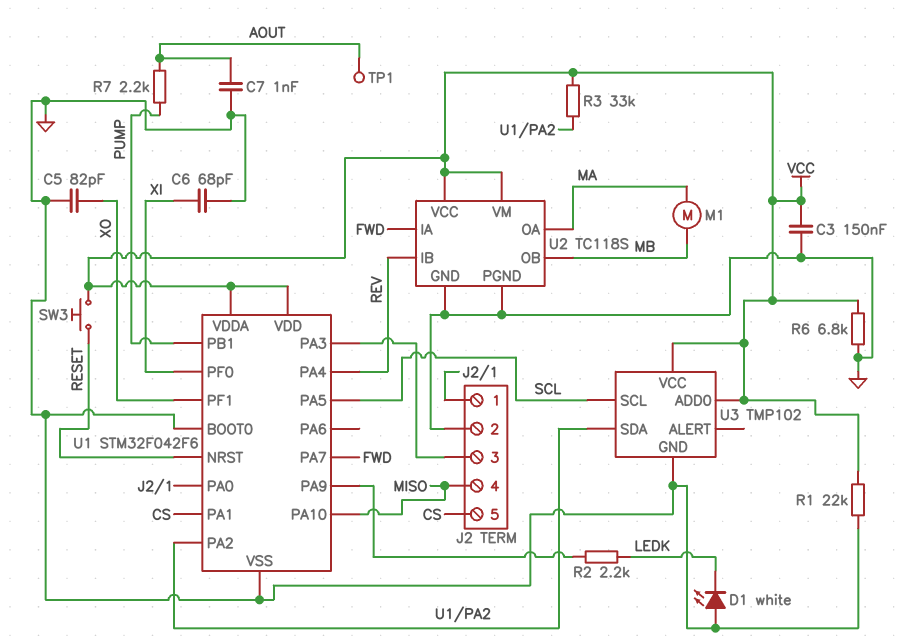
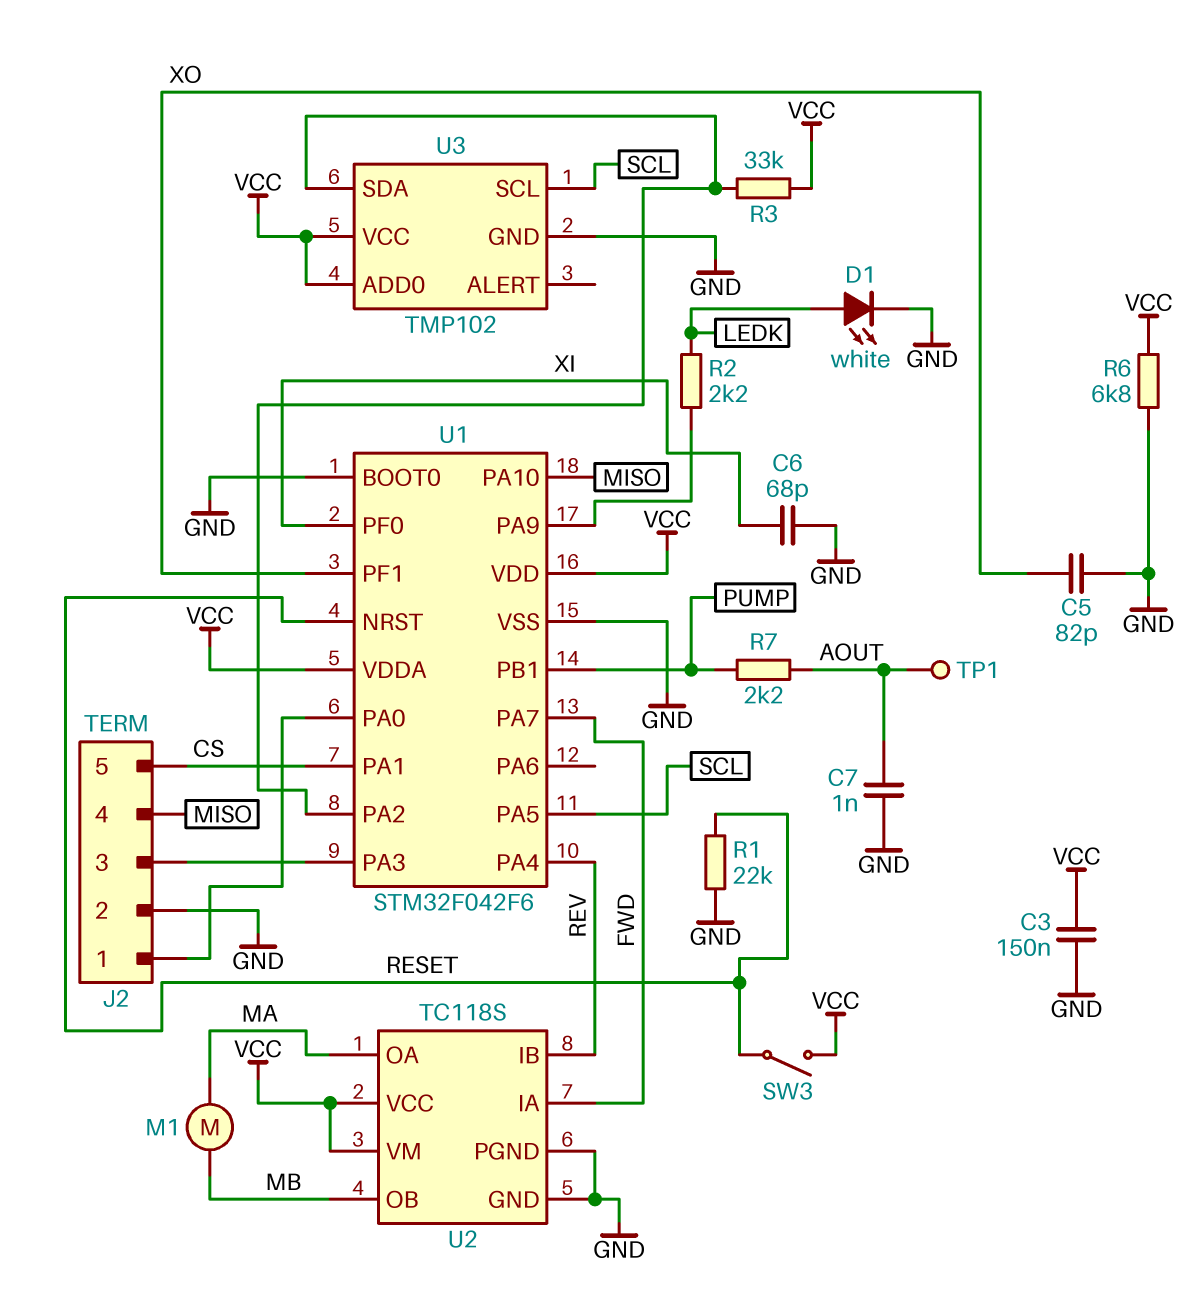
D1: LED white (A GND, K LEDK) -> LED white (A LEDK, K GND)
R1: 22k (GND, VCC) -> 22k (GND, RESET)
SW3: button (RESET, VCC) -> switch (RESET, VCC)

